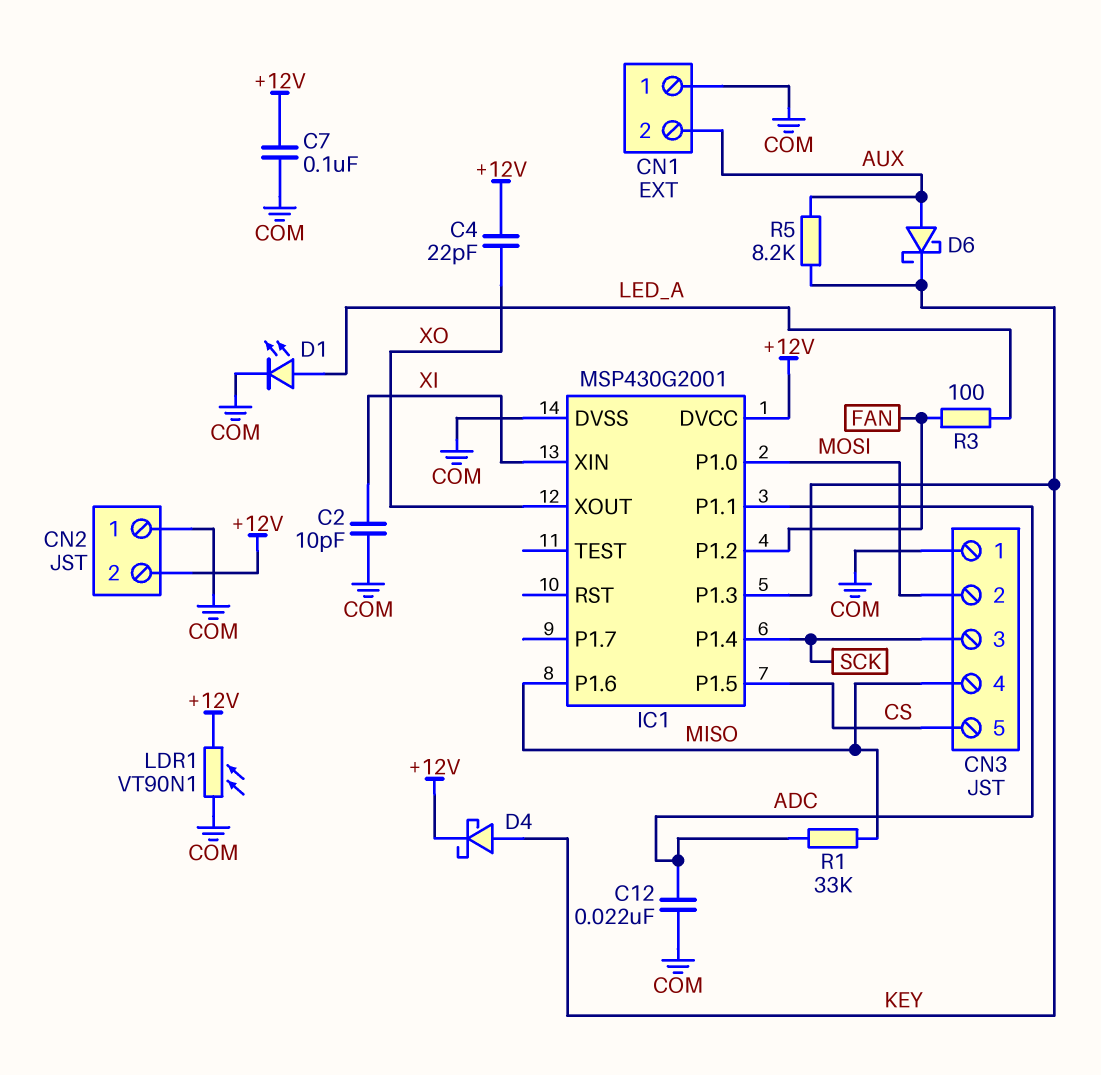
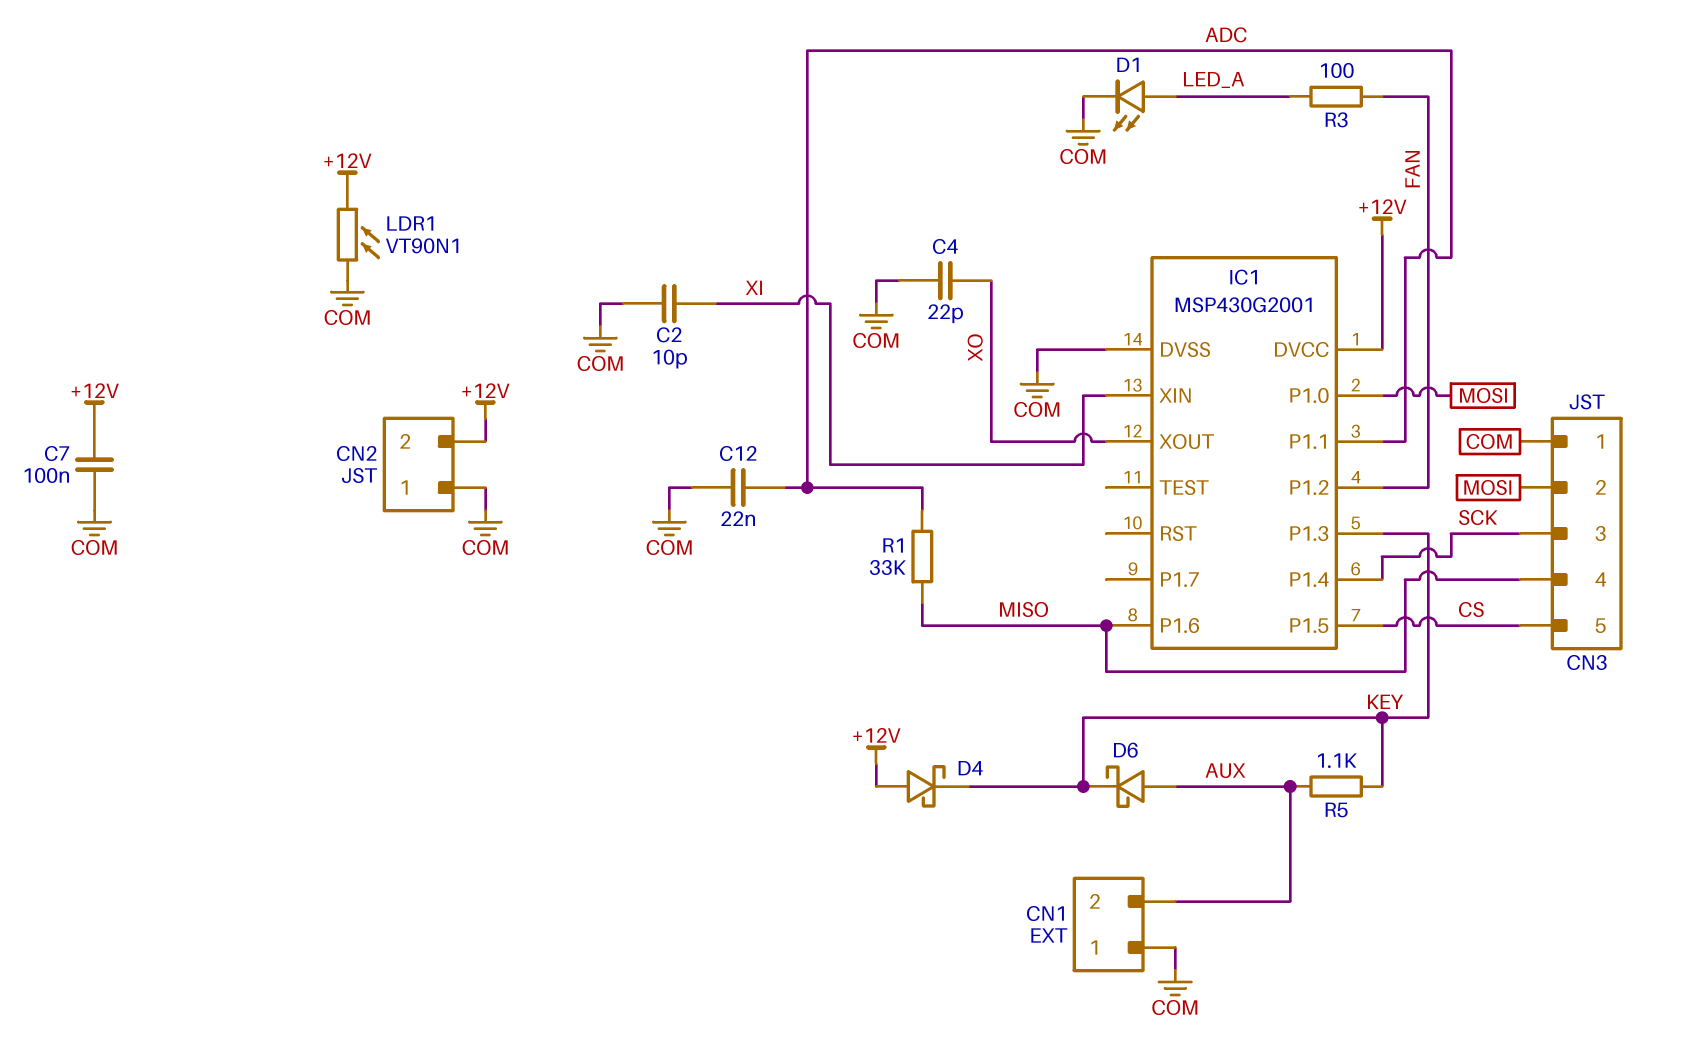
C4: 22pF (+12V, XO) -> 22pF (COM, XO)
D4: schottky (A KEY, K +12V) -> schottky (A +12V, K KEY)
R5: 8.2k (AUX, KEY) -> 1.1k (AUX, KEY)

